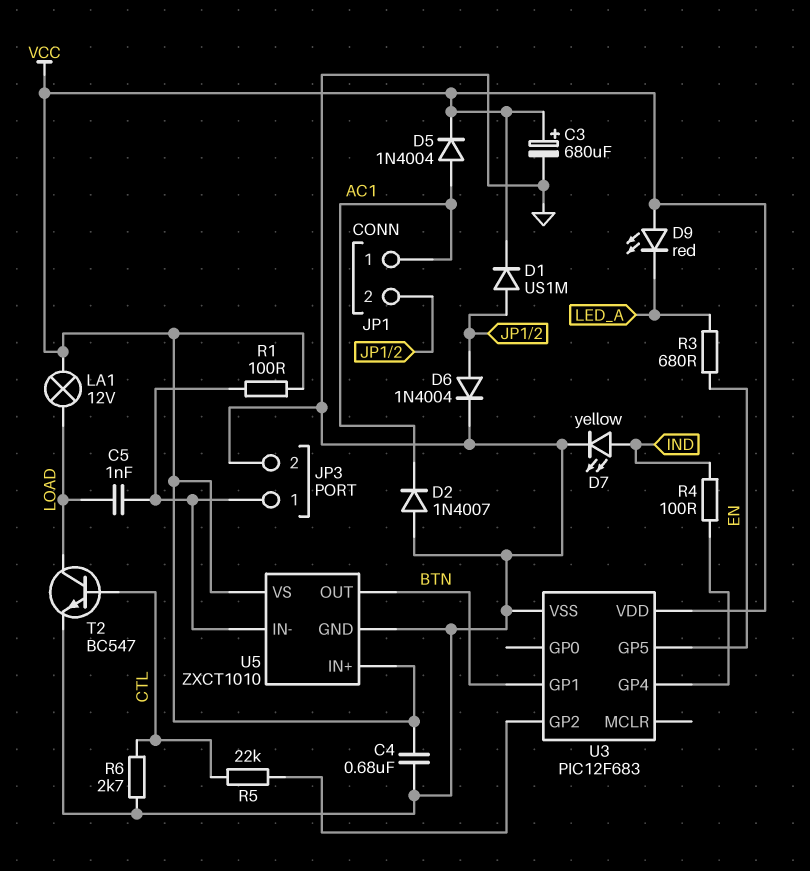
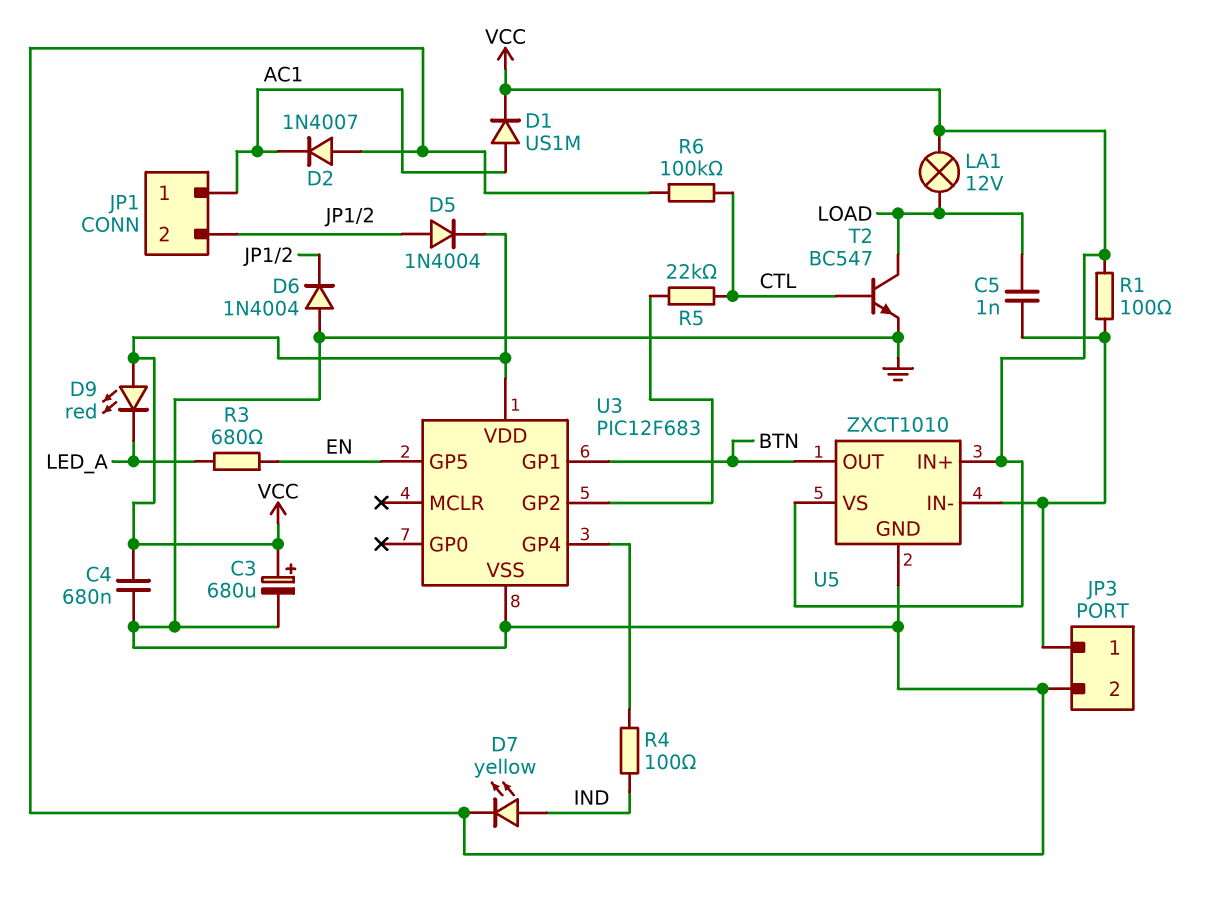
D1: diode US1M (A JP1/2, K VCC) -> diode US1M (A AC1, K VCC)
D5: diode 1N4004 (A AC1, K VCC) -> diode 1N4004 (A JP1/2, K VCC)
D6: diode 1N4004 (A JP1/2, K GND) -> diode 1N4004 (A GND, K JP1/2)
R6: 2.7k (CTL, GND) -> 100k (CTL, GND)

